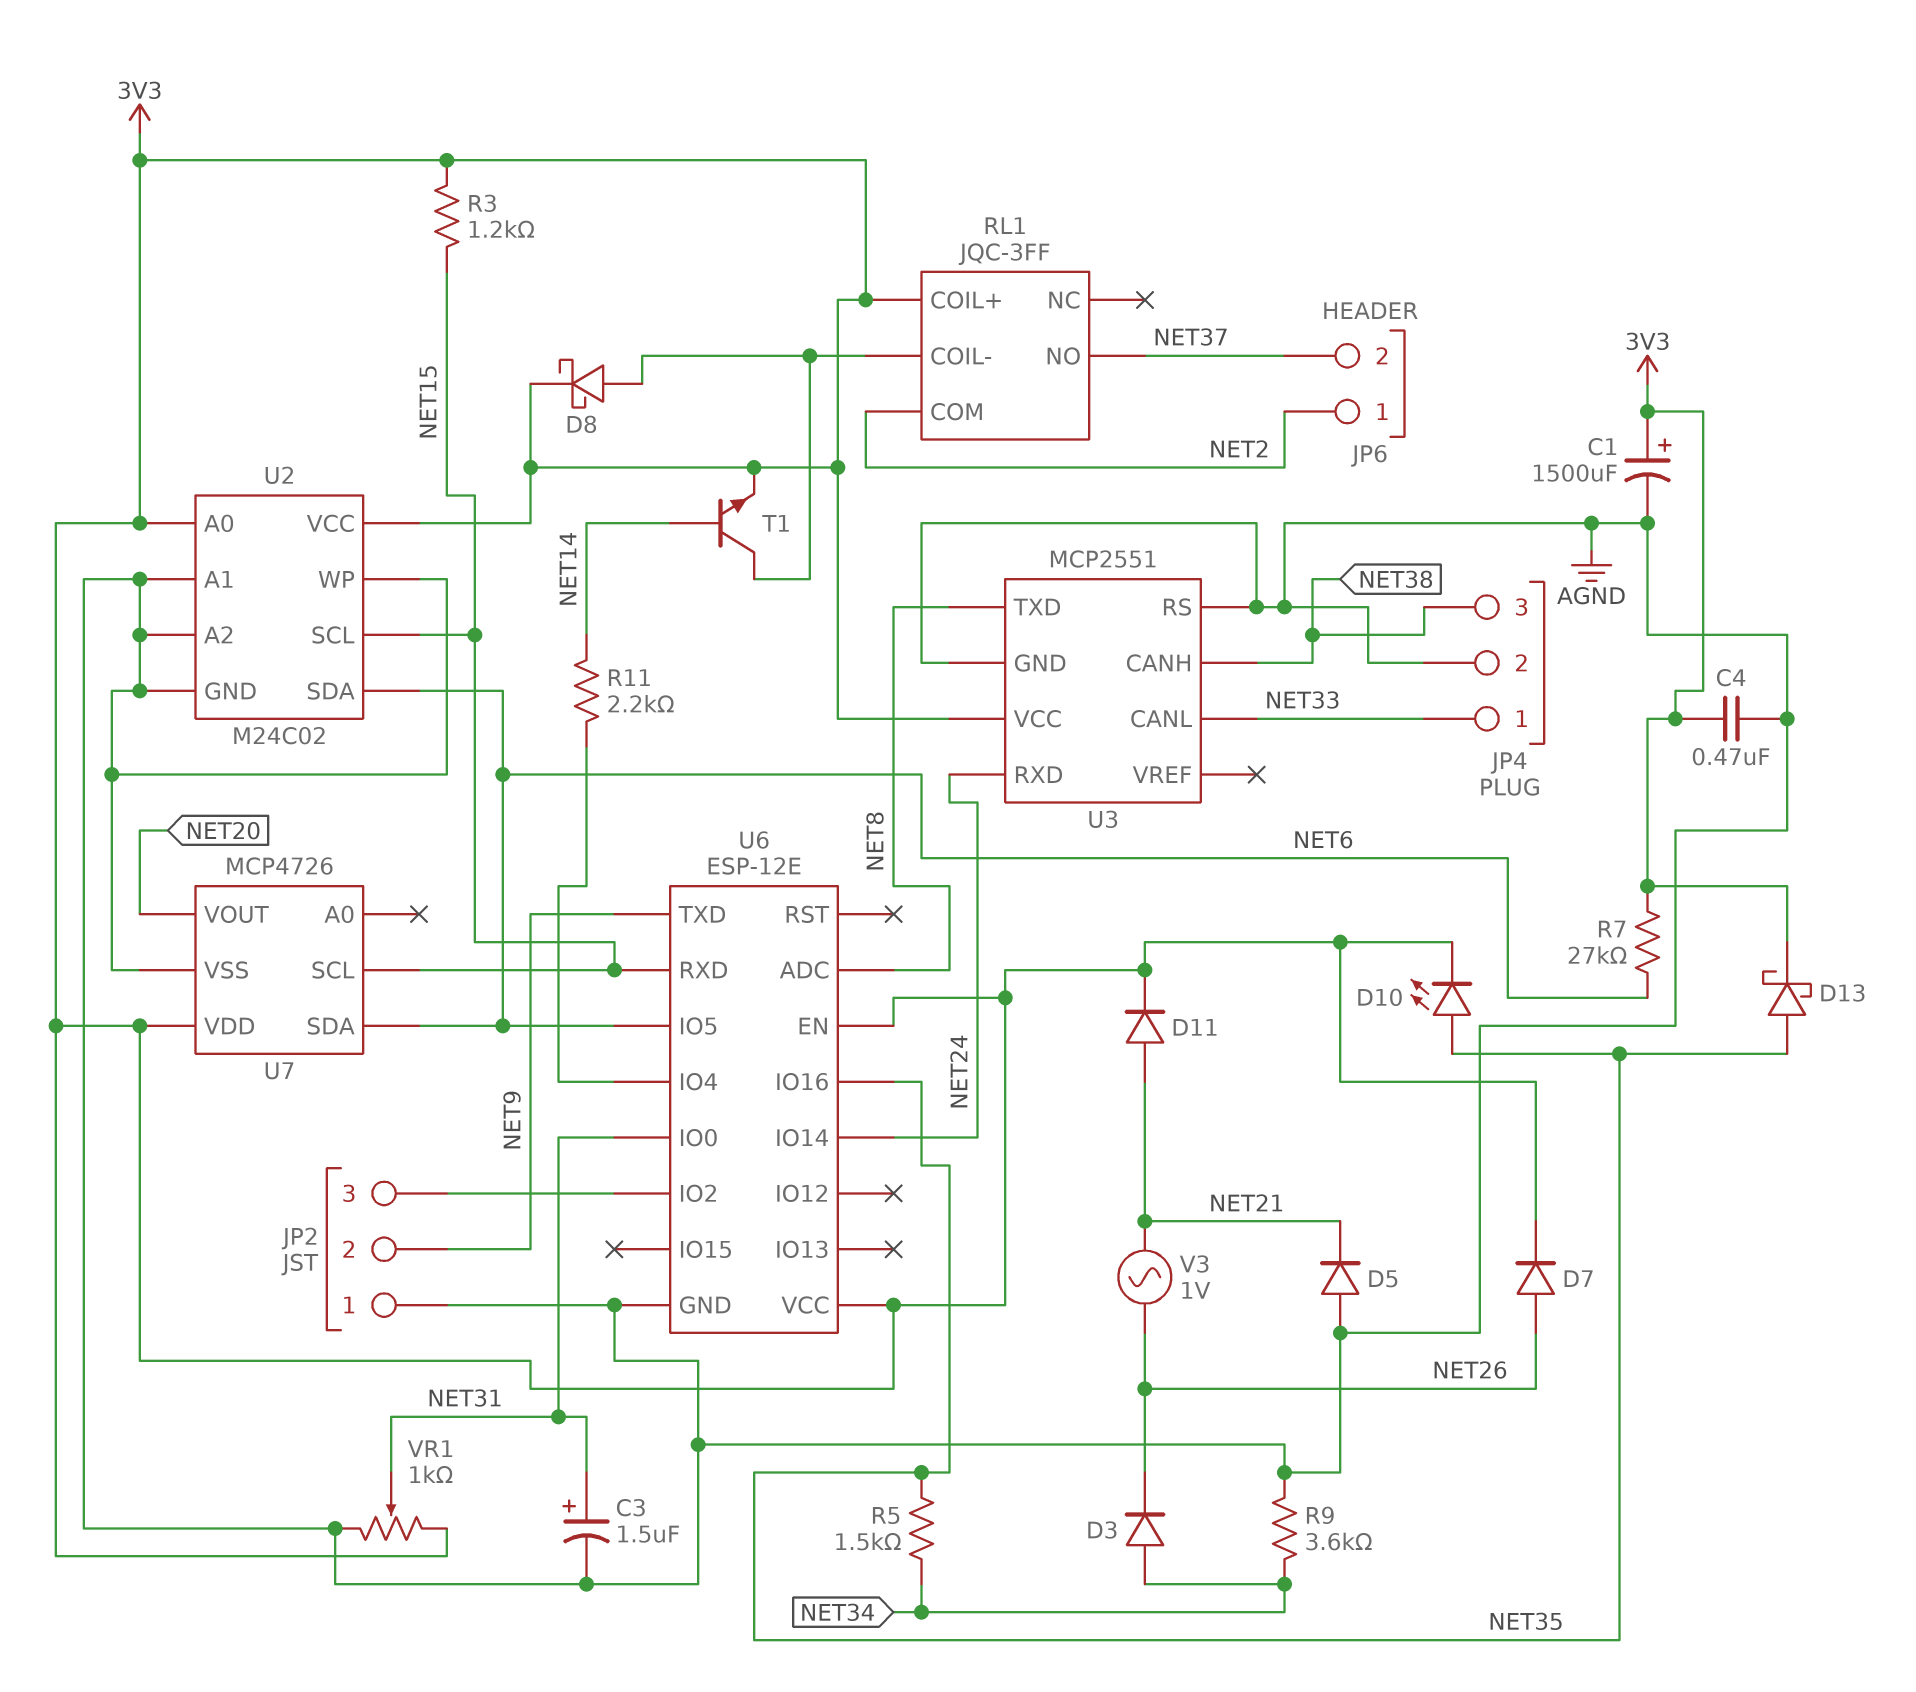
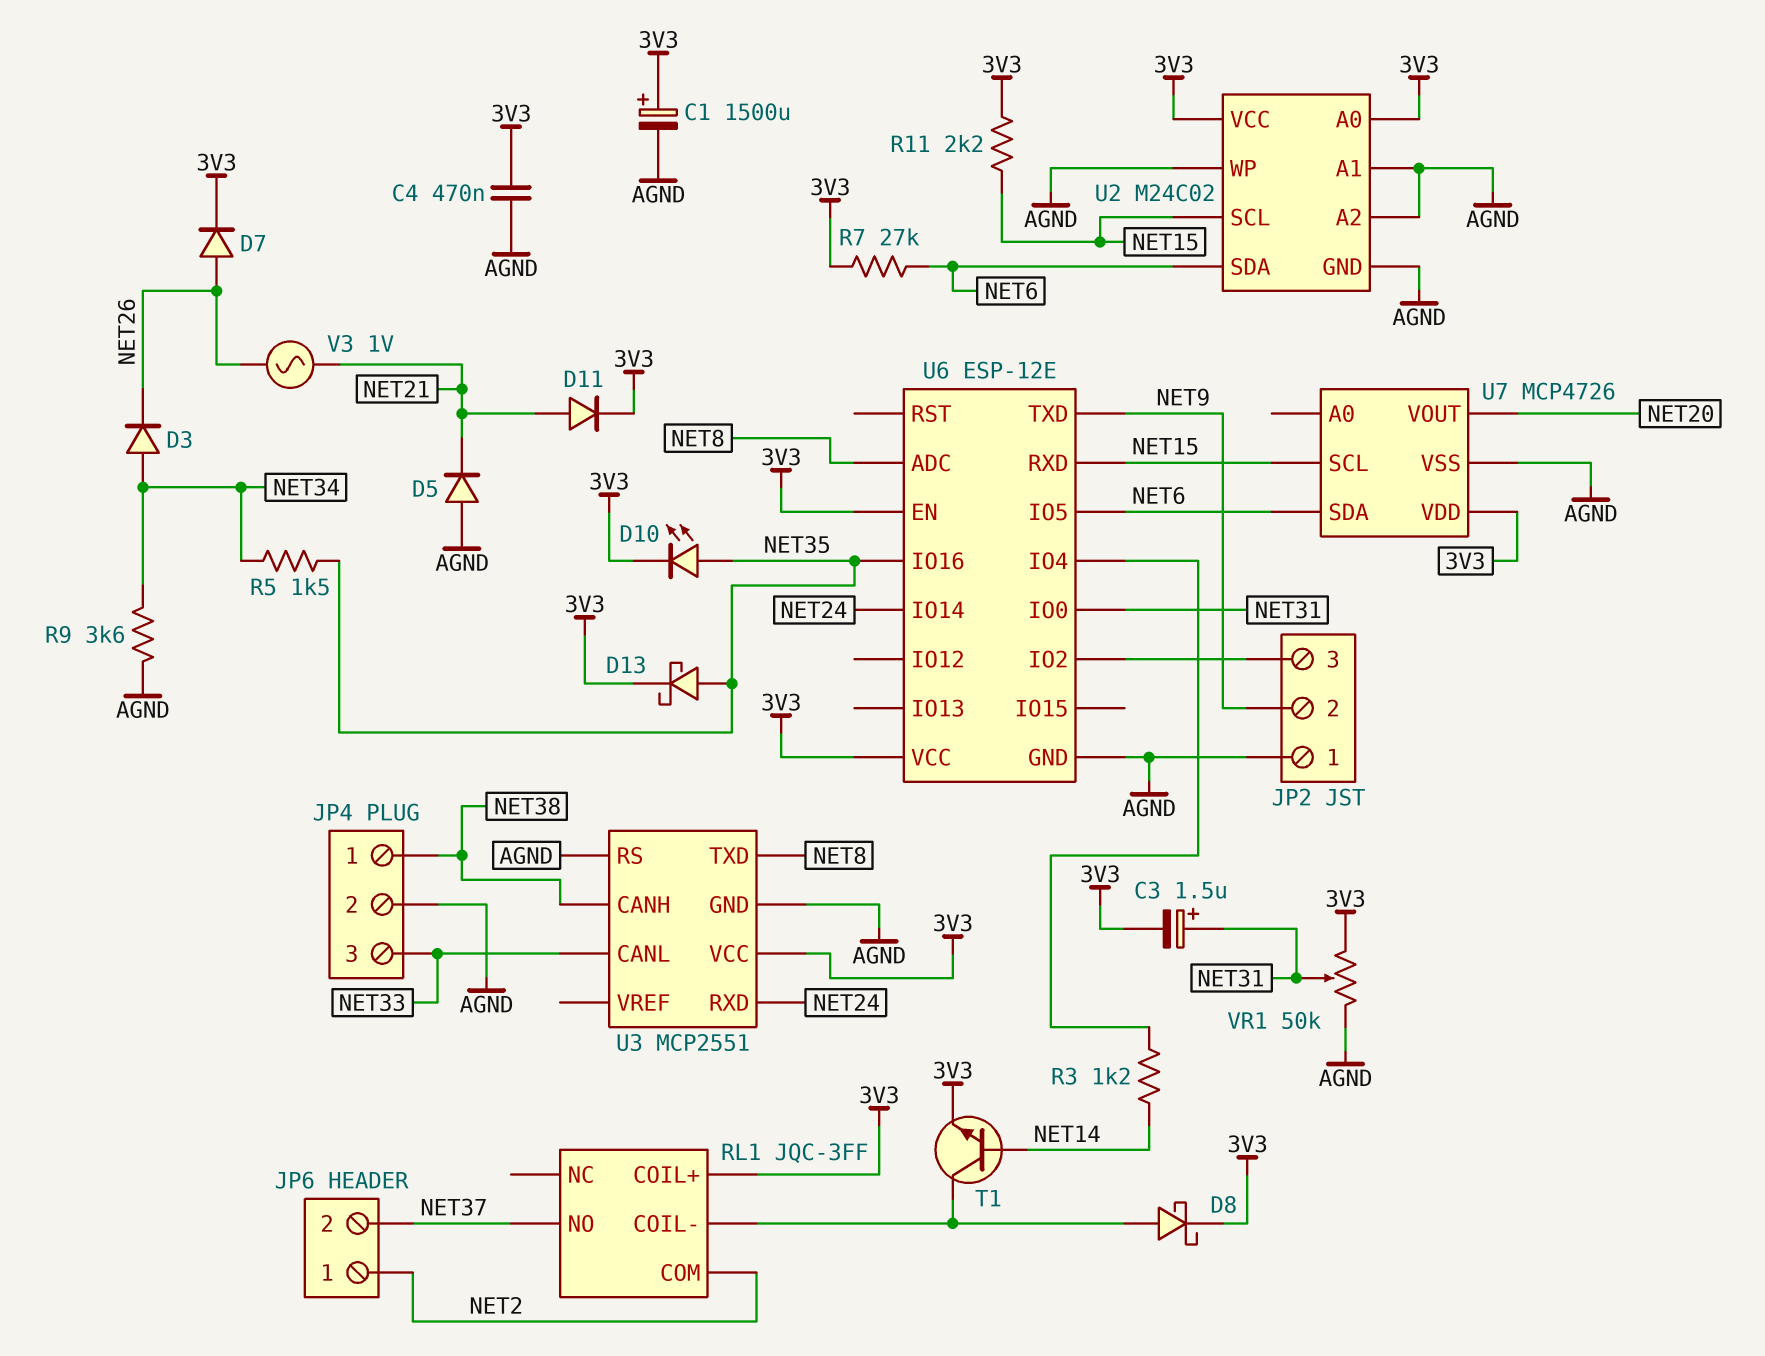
C3: 1.5uF (plus NET31, minus AGND) -> 1.5uF (plus NET31, minus 3V3)
JP4 pin 1: NET33 -> NET38
JP4 pin 3: NET38 -> NET33
R3: 1.2k (3V3, NET15) -> 1.2k (NET14, U6/IO4)
R11: 2.2k (NET14, U6/IO4) -> 2.2k (3V3, NET15)
VR1: 1k (3V3, AGND, wiper NET31) -> 50k (3V3, AGND, wiper NET31)

